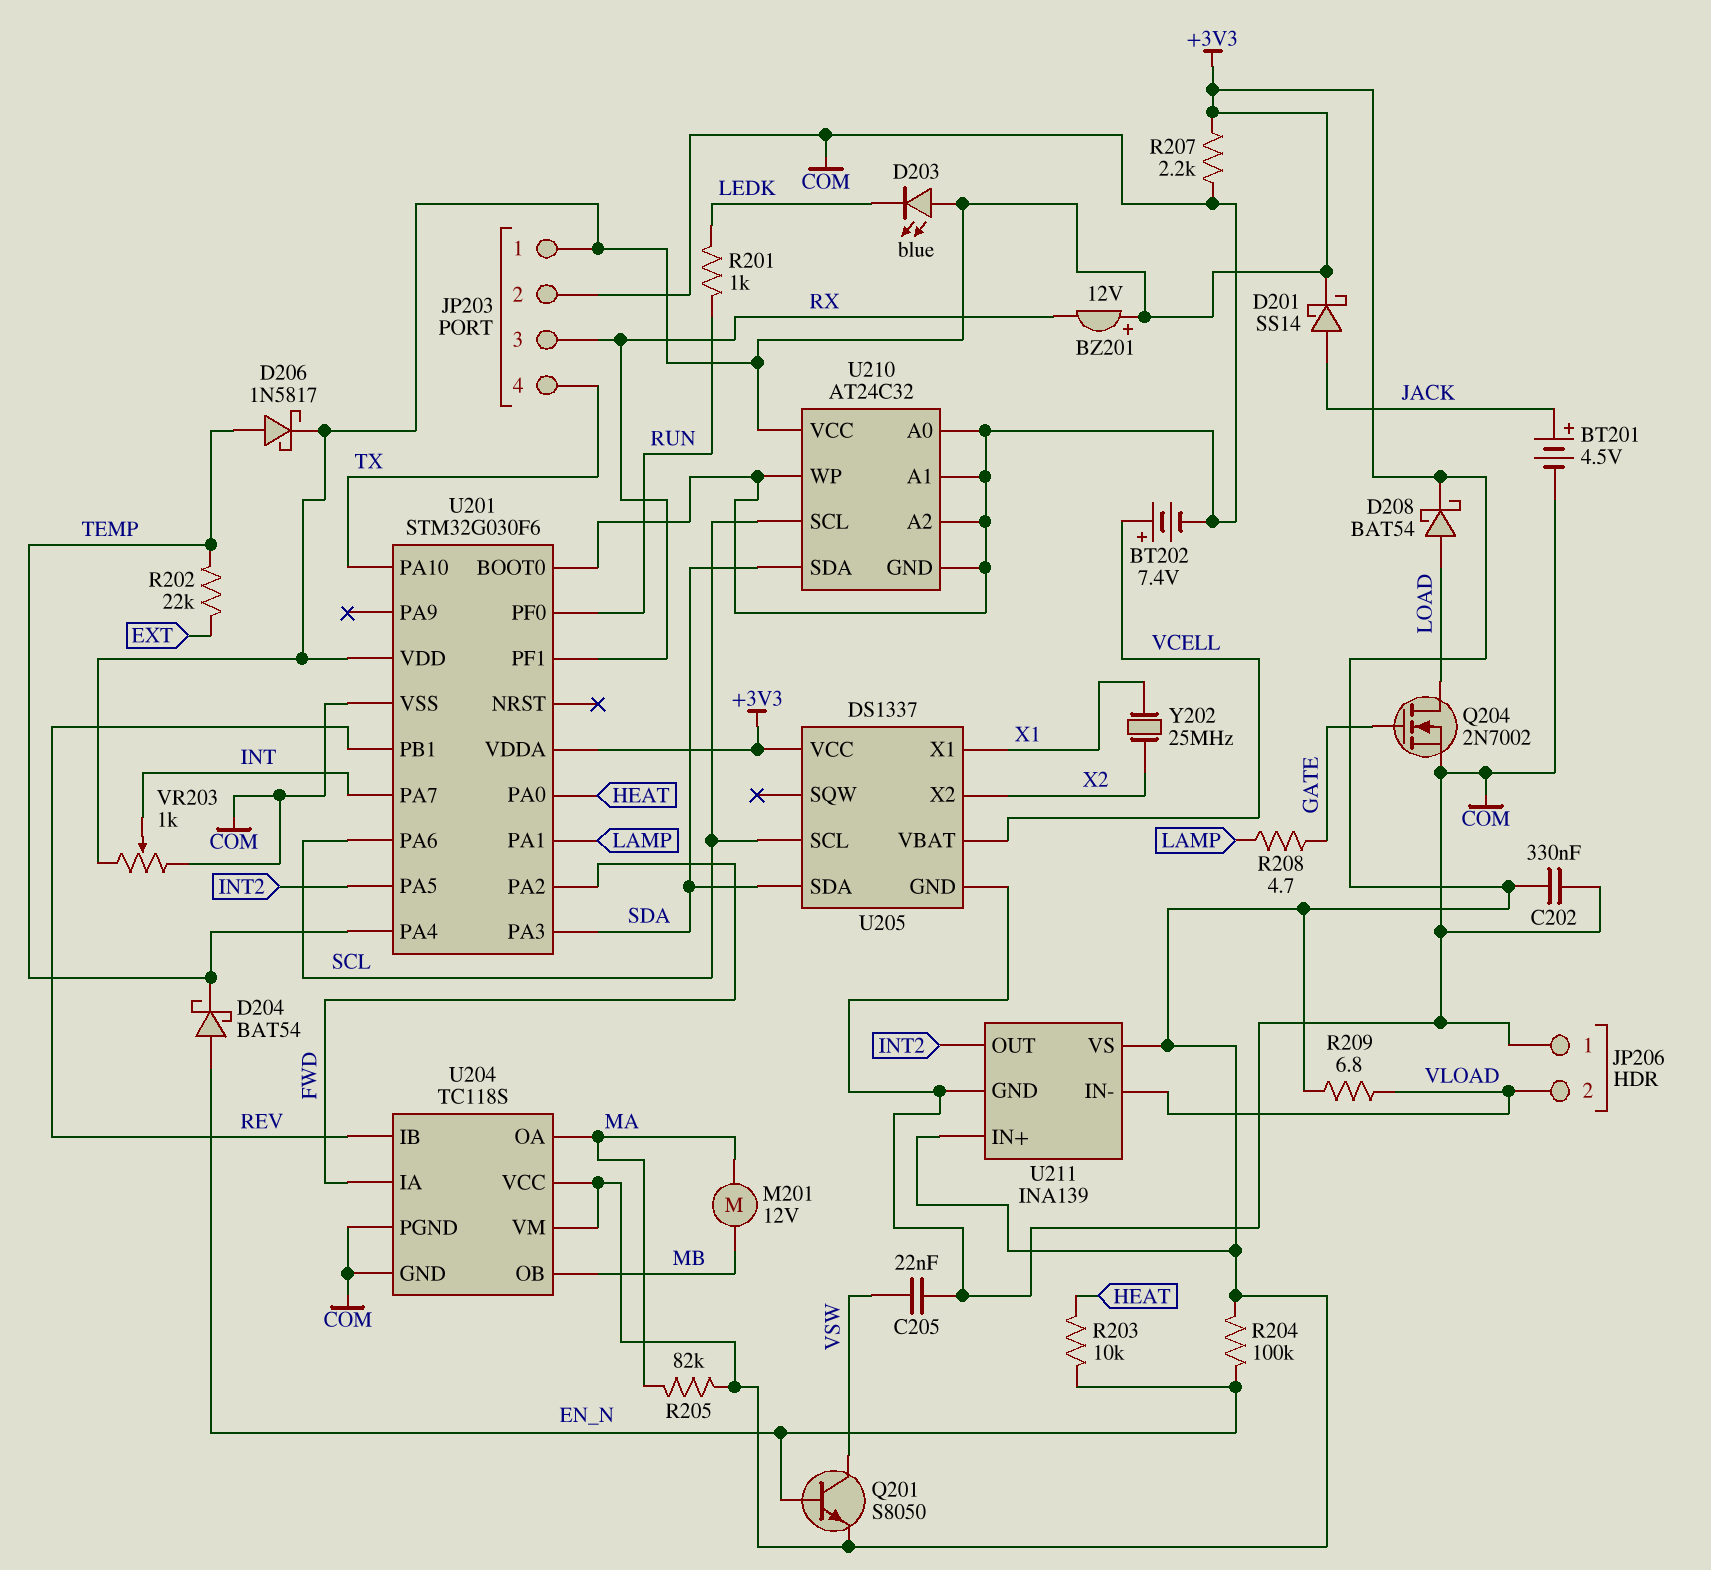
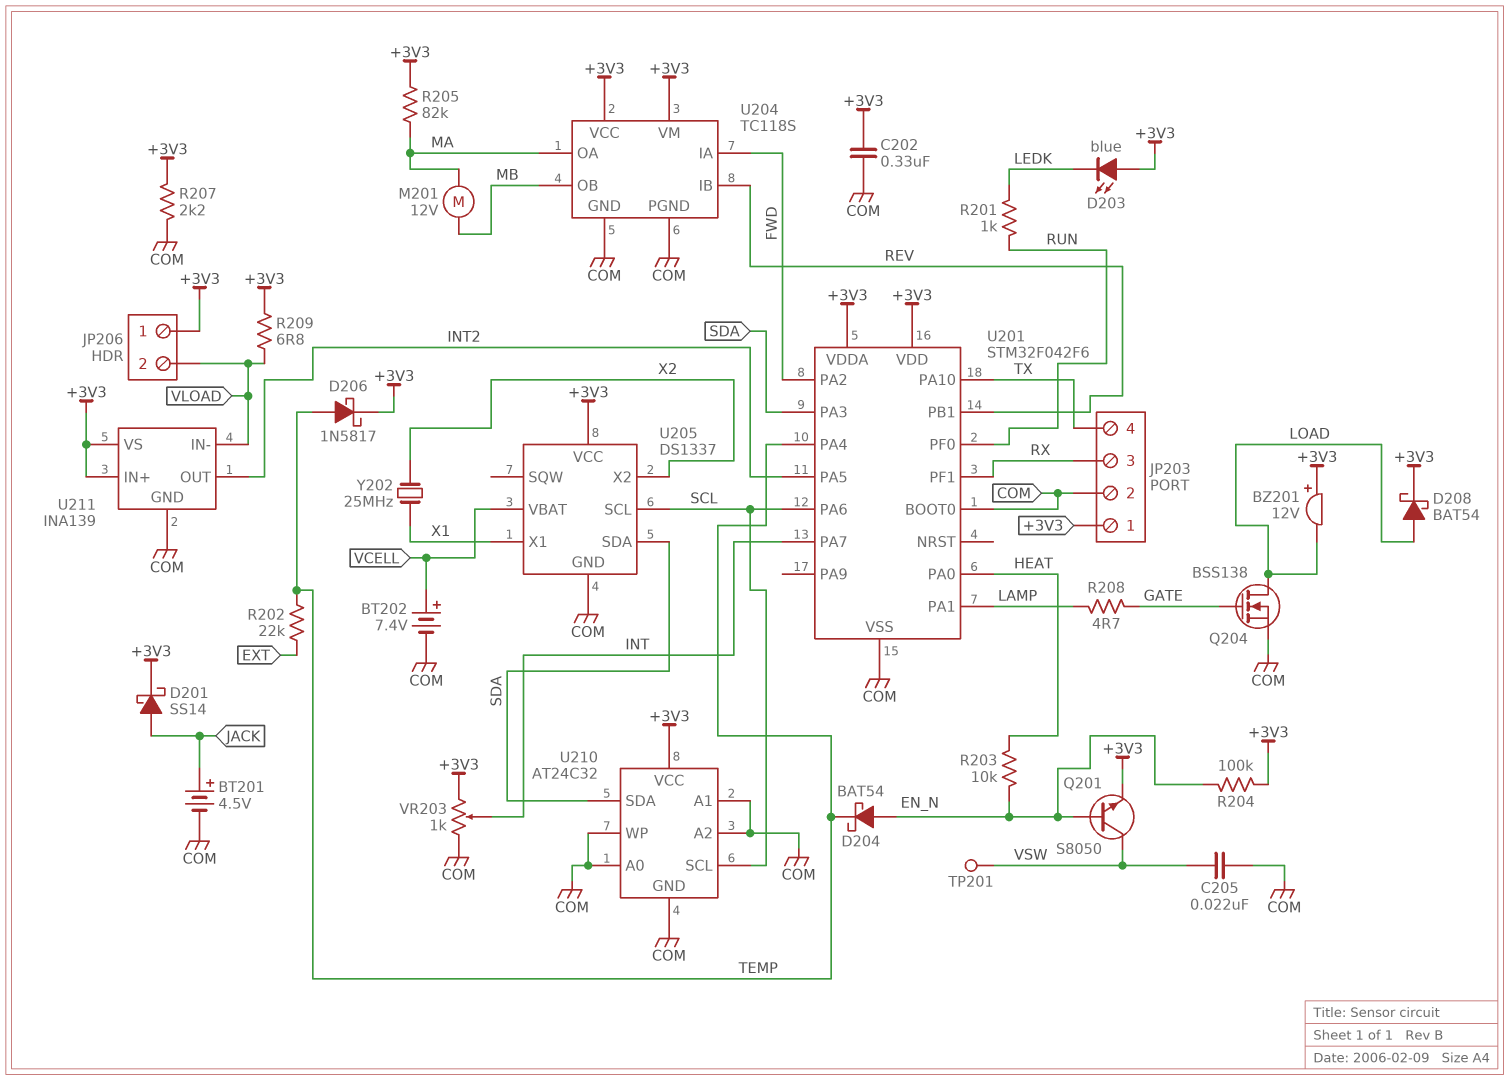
BZ201: buzzer 12V (plus +3V3, minus RX) -> buzzer 12V (plus +3V3, minus LOAD)
JP206 pin 1: COM -> +3V3
Q204: NMOS 2N7002 (G GATE, D LOAD, S COM) -> NMOS BSS138 (G GATE, D LOAD, S COM)
TP201: none -> test point (VSW)
U201: STM32G030F6 -> STM32F042F6

